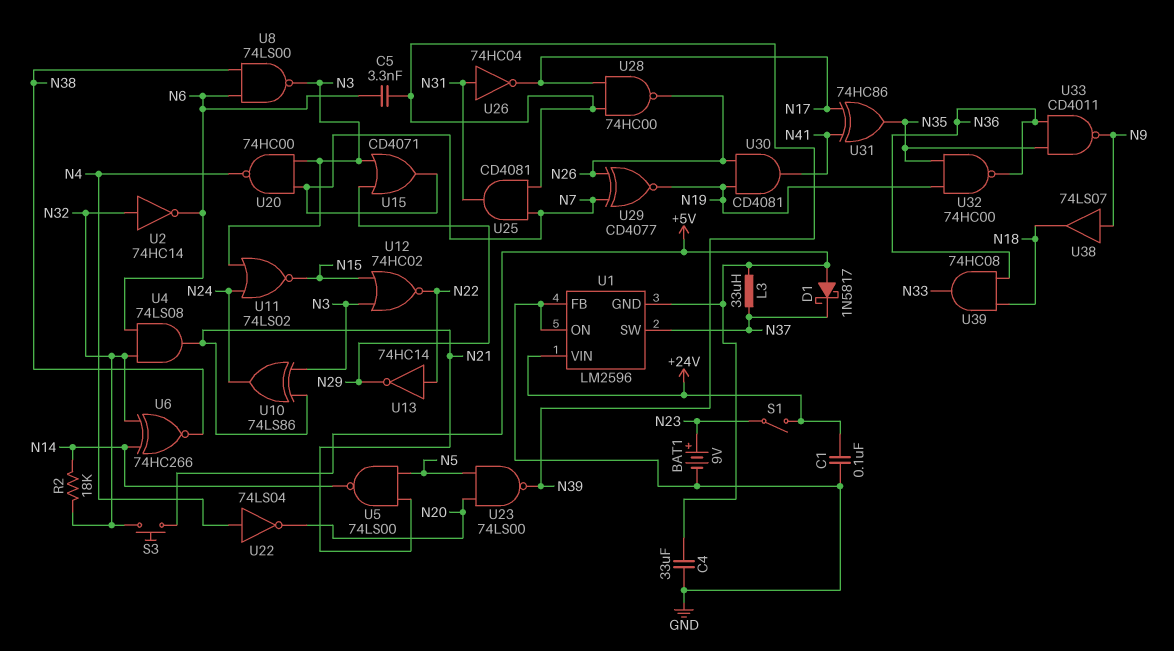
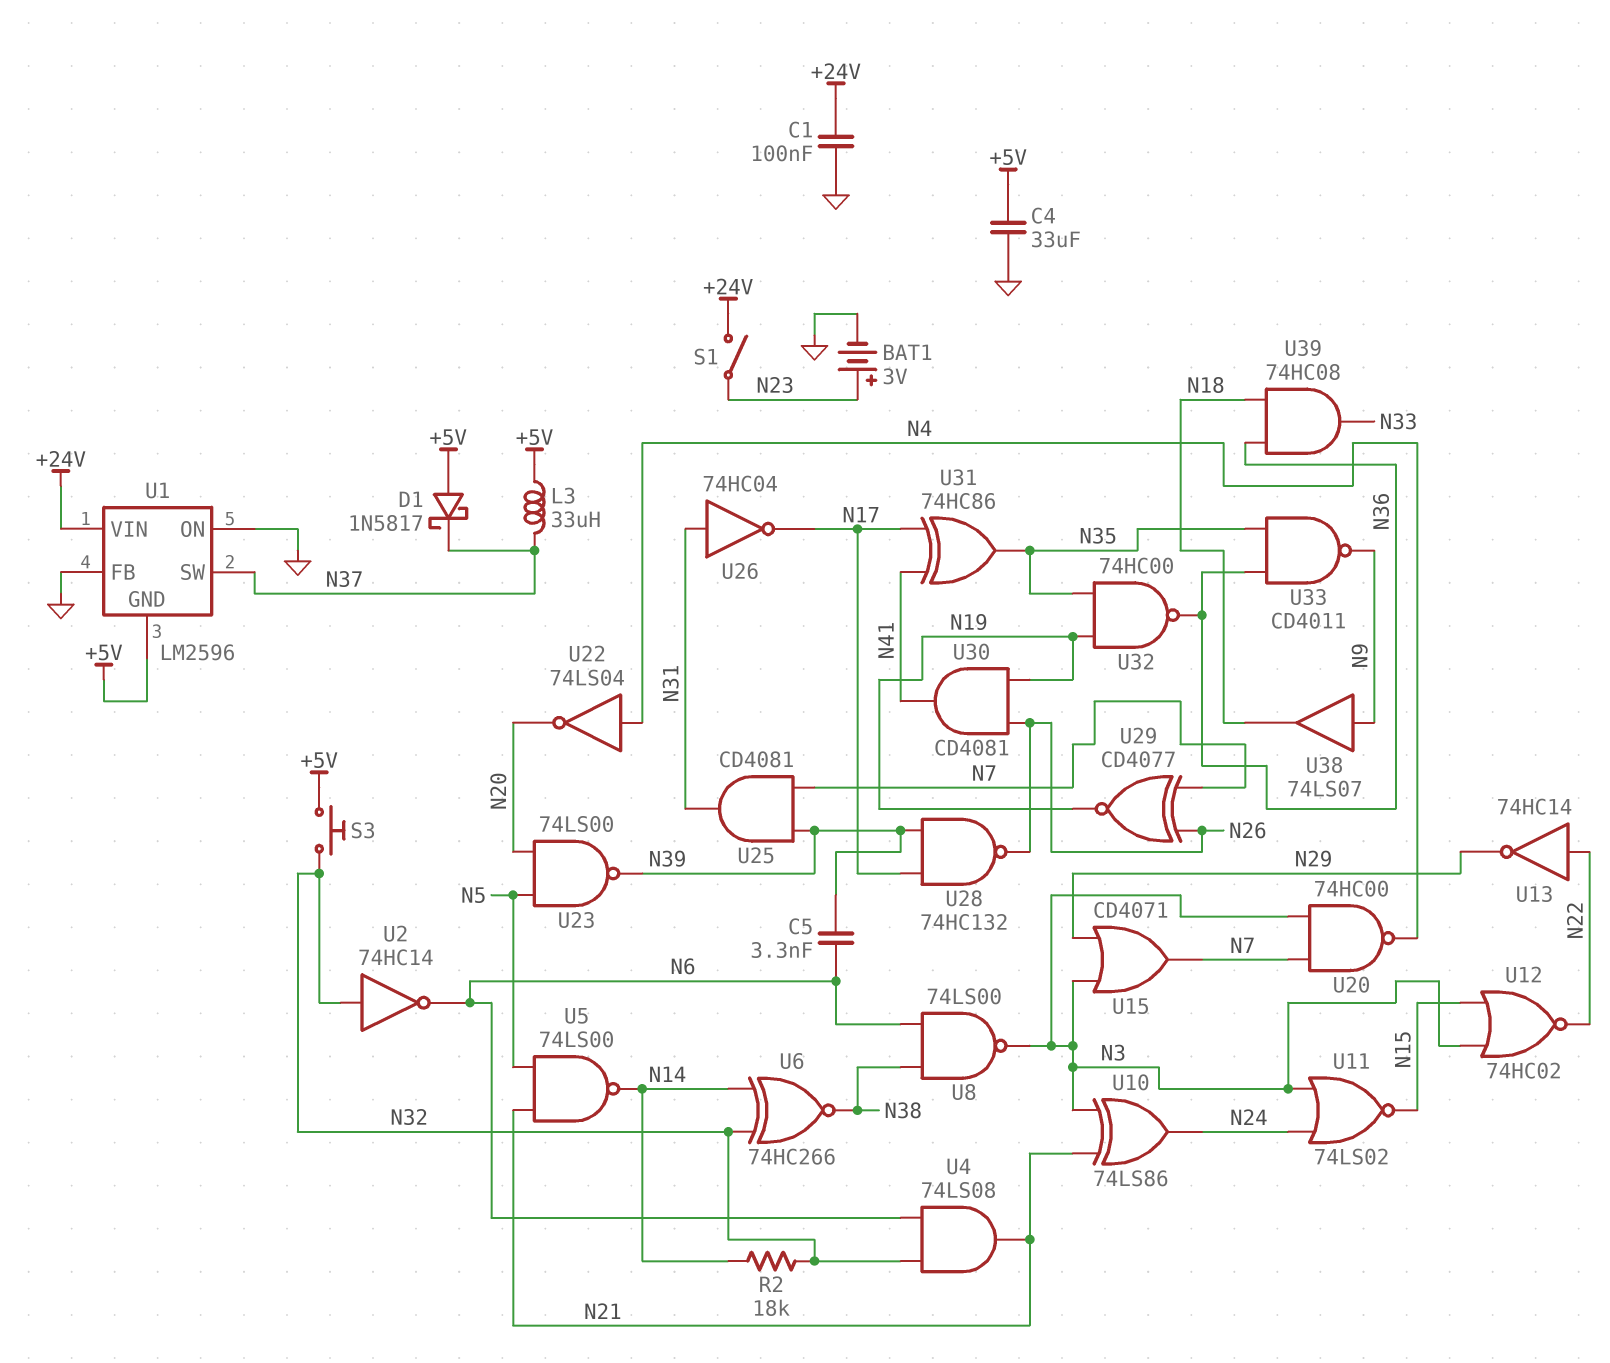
BAT1: 9V (plus N23, minus GND) -> 3V (plus N23, minus GND)
U28: NAND 74HC00 (in N17, in N39, out N26) -> NAND 74HC132 (in N17, in N39, out N26)

